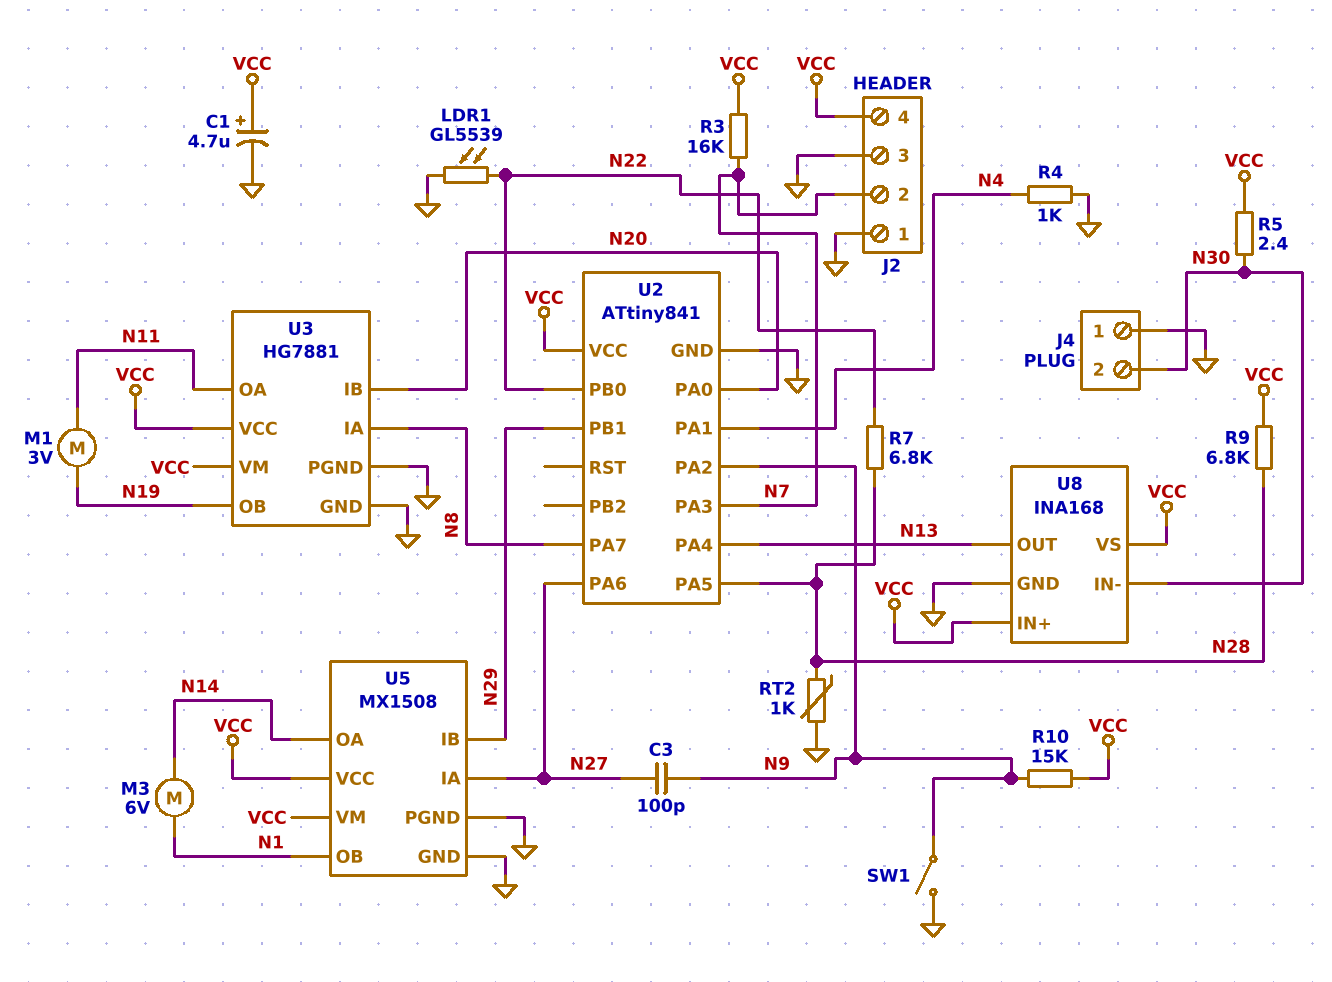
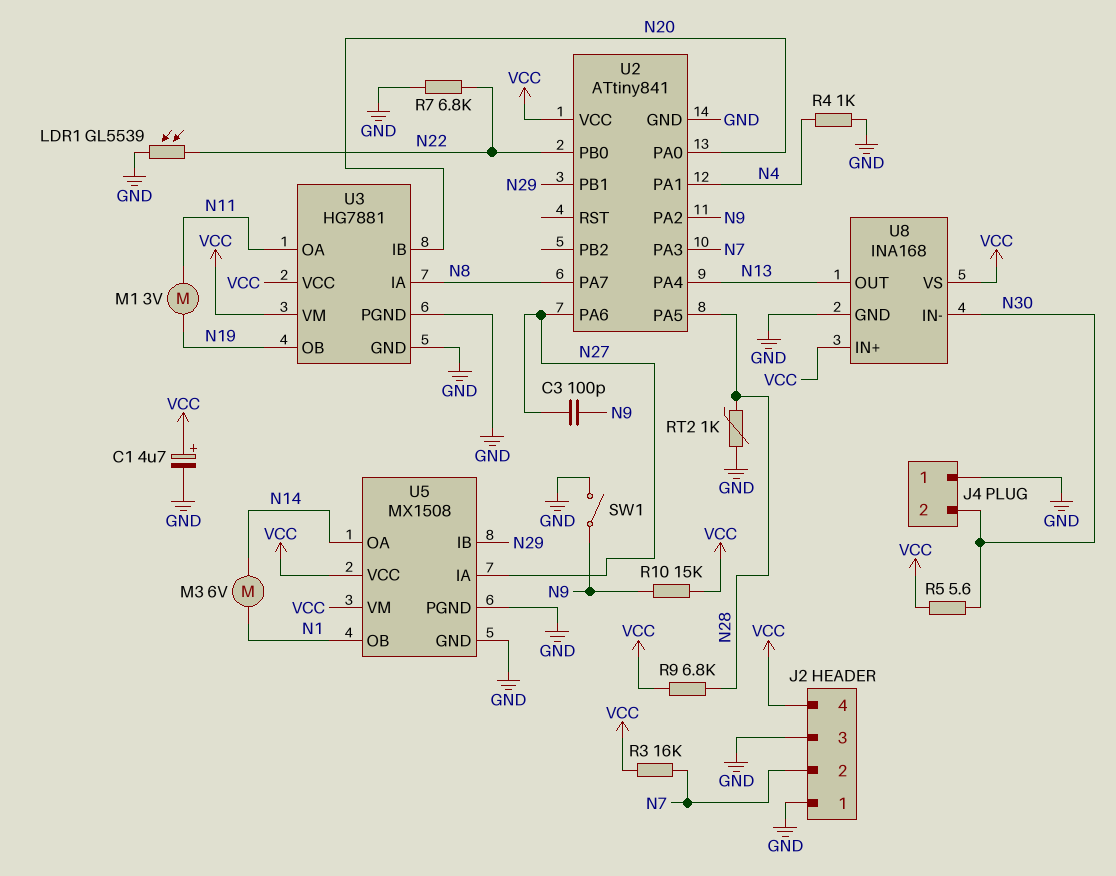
R5: 2.4 (N30, VCC) -> 5.6 (N30, VCC)
R7: 6.8k (N22, N28) -> 6.8k (GND, N22)

